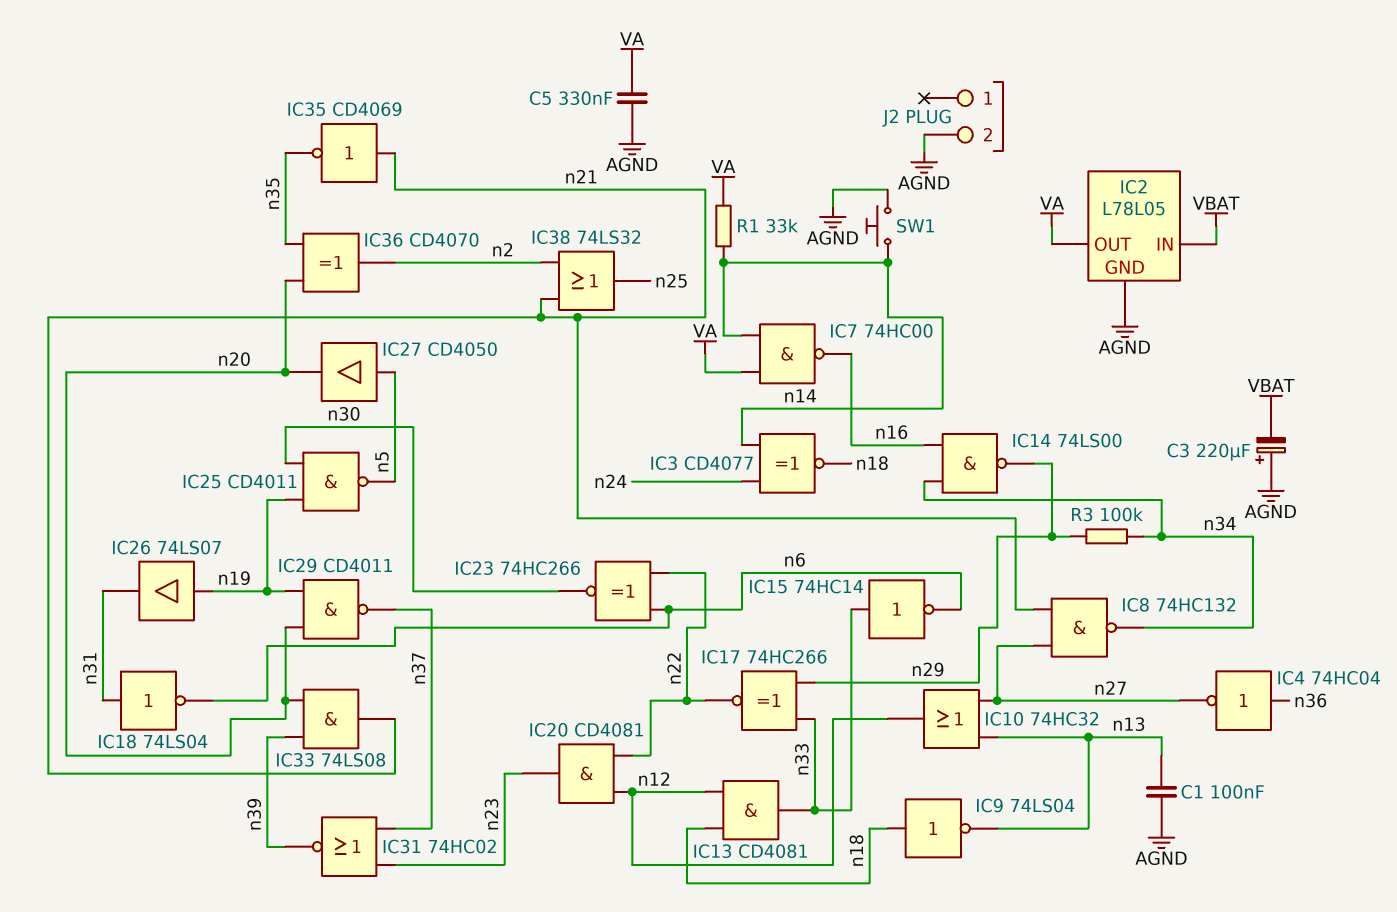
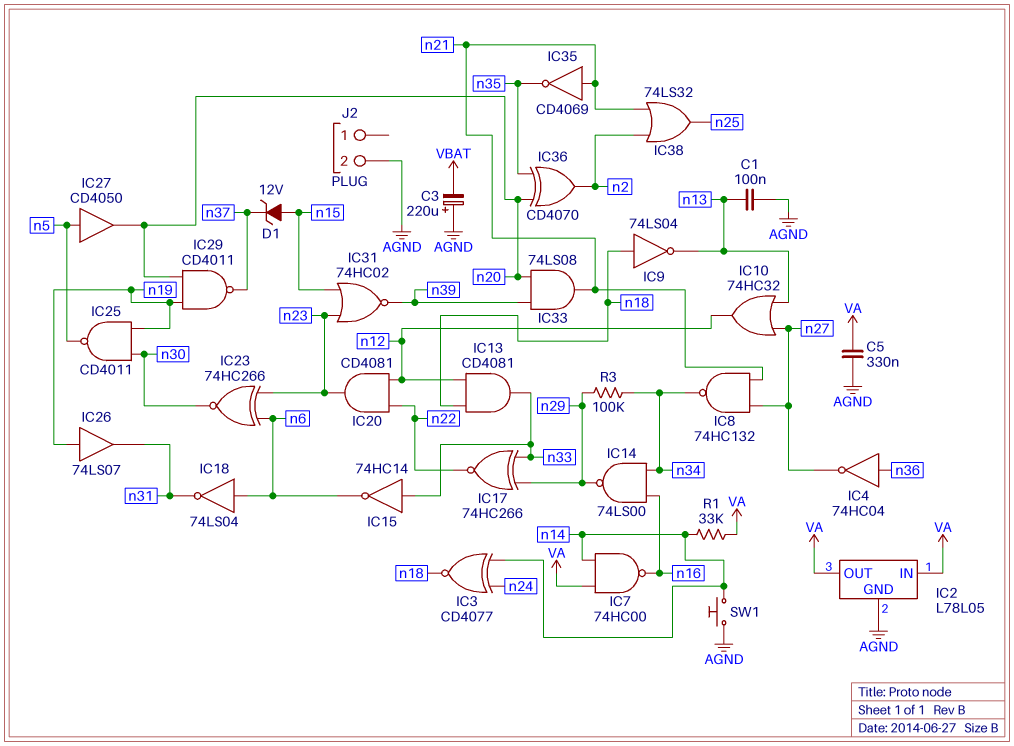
D1: none -> zener 12V (A n15, K n37)
IC2 pin IN: VBAT -> VA
IC18: NOT 74LS04 (in n31, out n6) -> NOT 74LS04 (in n6, out n31)
IC23: XNOR 74HC266 (in n6, in n22, out n30) -> XNOR 74HC266 (in n6, in n23, out n30)
IC31: NOR 74HC02 (in n23, in n37, out n39) -> NOR 74HC02 (in n15, in n23, out n39)

